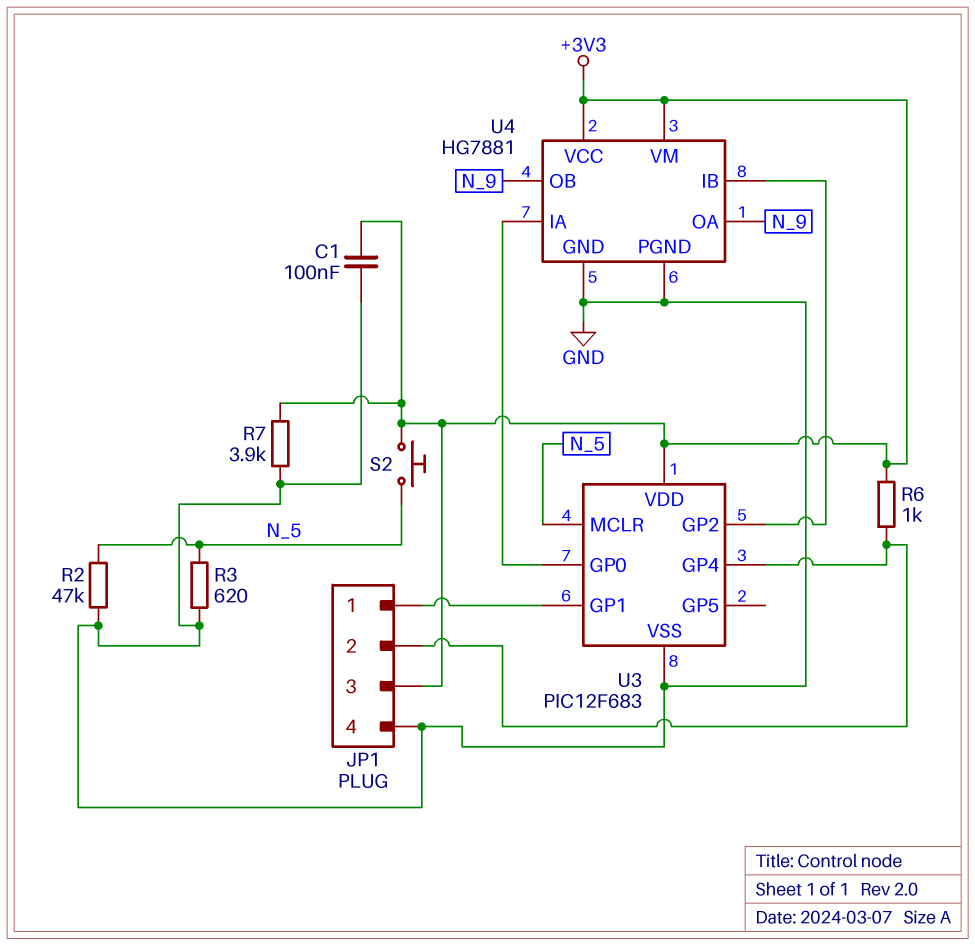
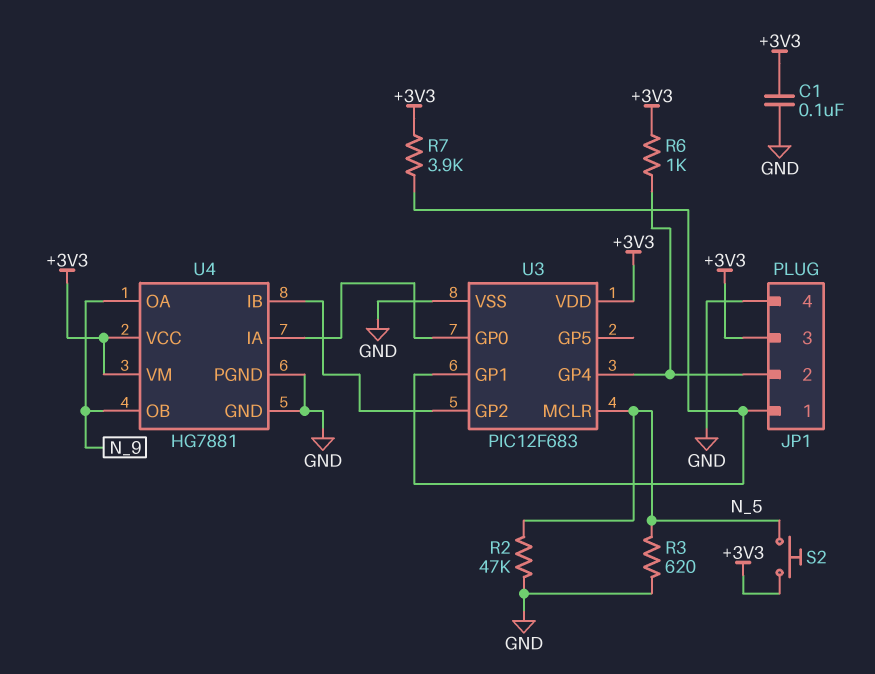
R7: 3.9k (+3V3, GND) -> 3.9k (+3V3, JP1/1)

